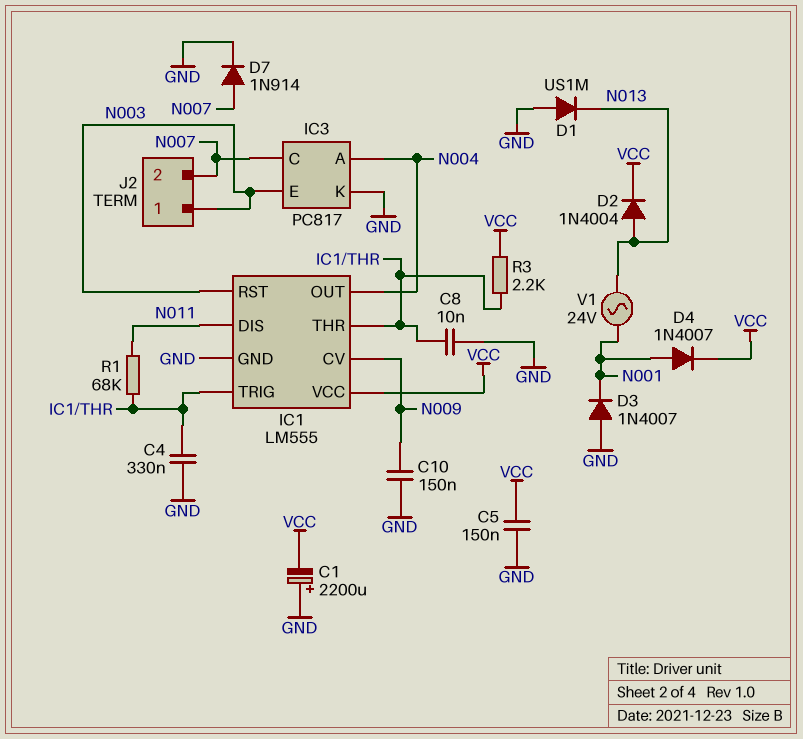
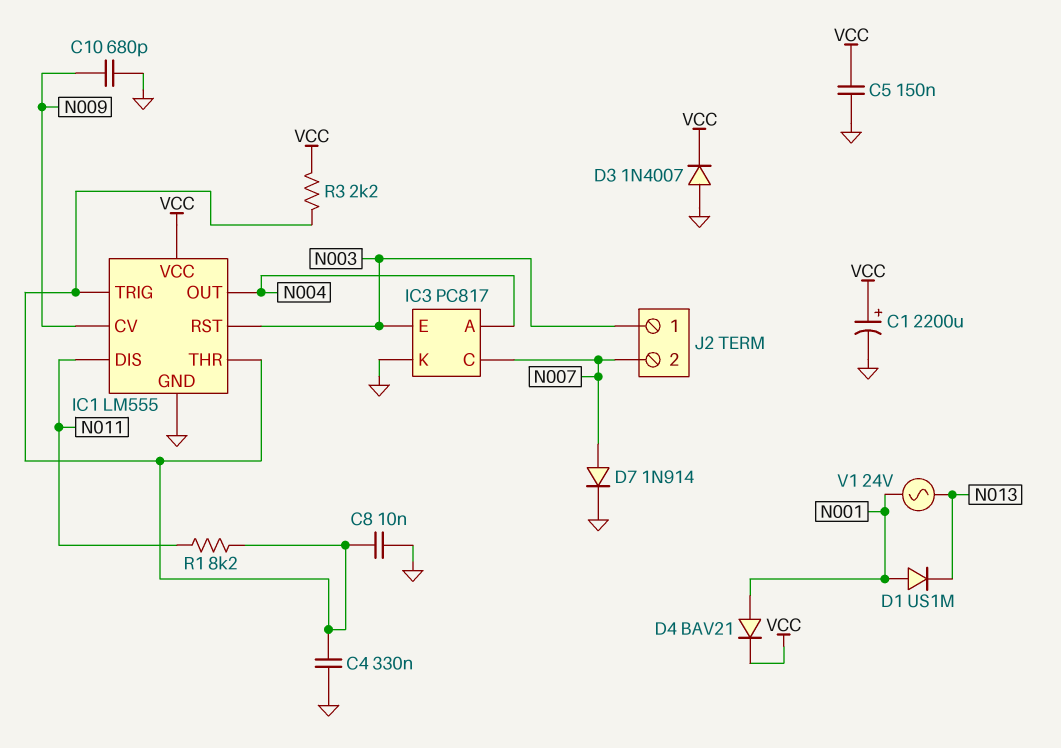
C1: 2200uF (plus GND, minus VCC) -> 2200uF (plus VCC, minus GND)
C10: 150nF (GND, N009) -> 680pF (GND, N009)
D1: diode US1M (A GND, K N013) -> diode US1M (A N001, K N013)
D2: diode 1N4004 (A N013, K VCC) -> none
D3: diode 1N4007 (A GND, K N001) -> diode 1N4007 (A GND, K VCC)
D4: diode 1N4007 (A N001, K VCC) -> diode BAV21 (A N001, K VCC)
R1: 68k (IC1/THR, N011) -> 8.2k (IC1/THR, N011)

